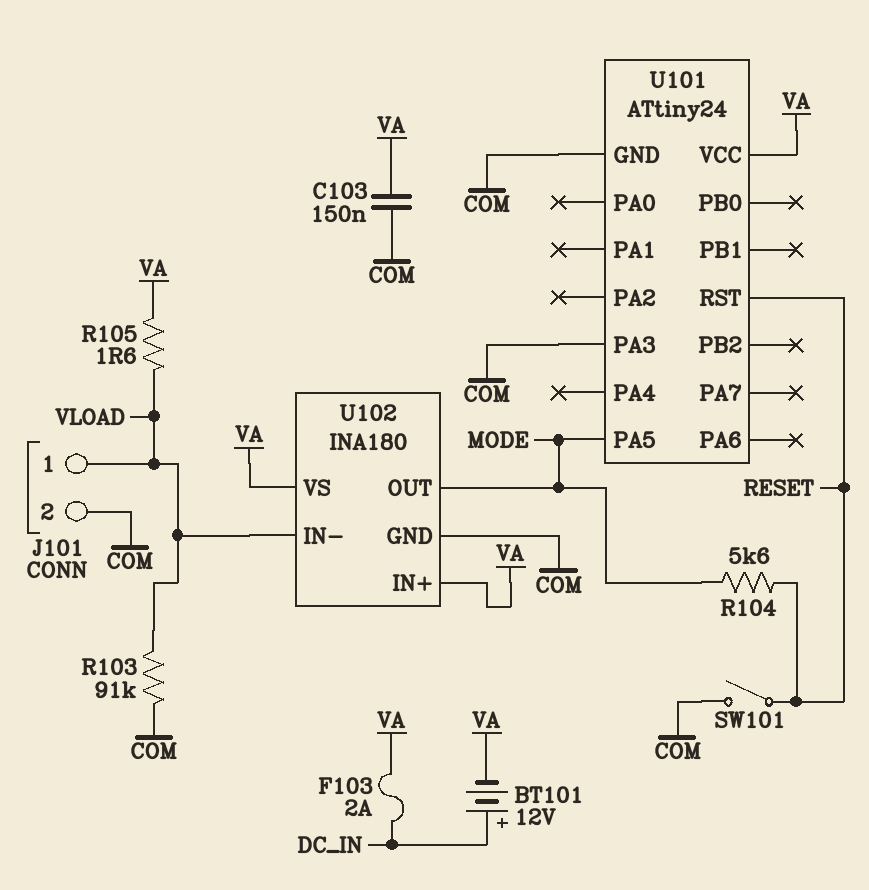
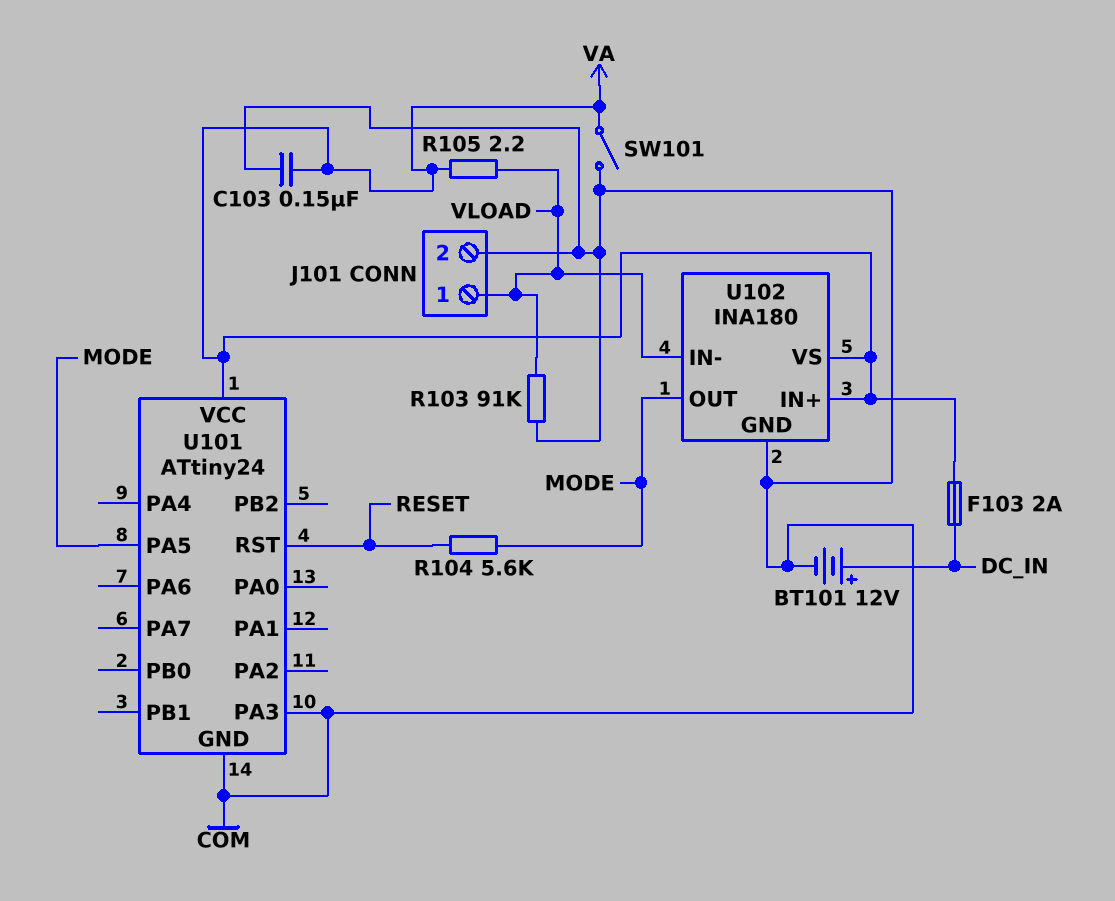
BT101: 12V (plus DC_IN, minus VA) -> 12V (plus DC_IN, minus COM)
R105: 1.6 (VA, VLOAD) -> 2.2 (VA, VLOAD)
SW101: switch (COM, RESET) -> switch (COM, VA)

